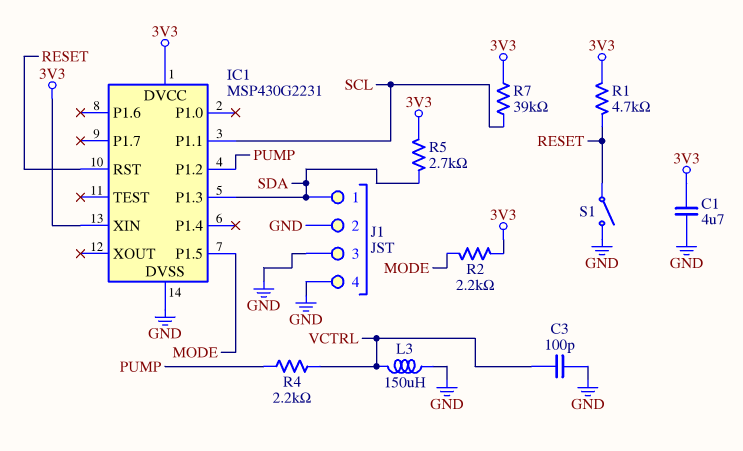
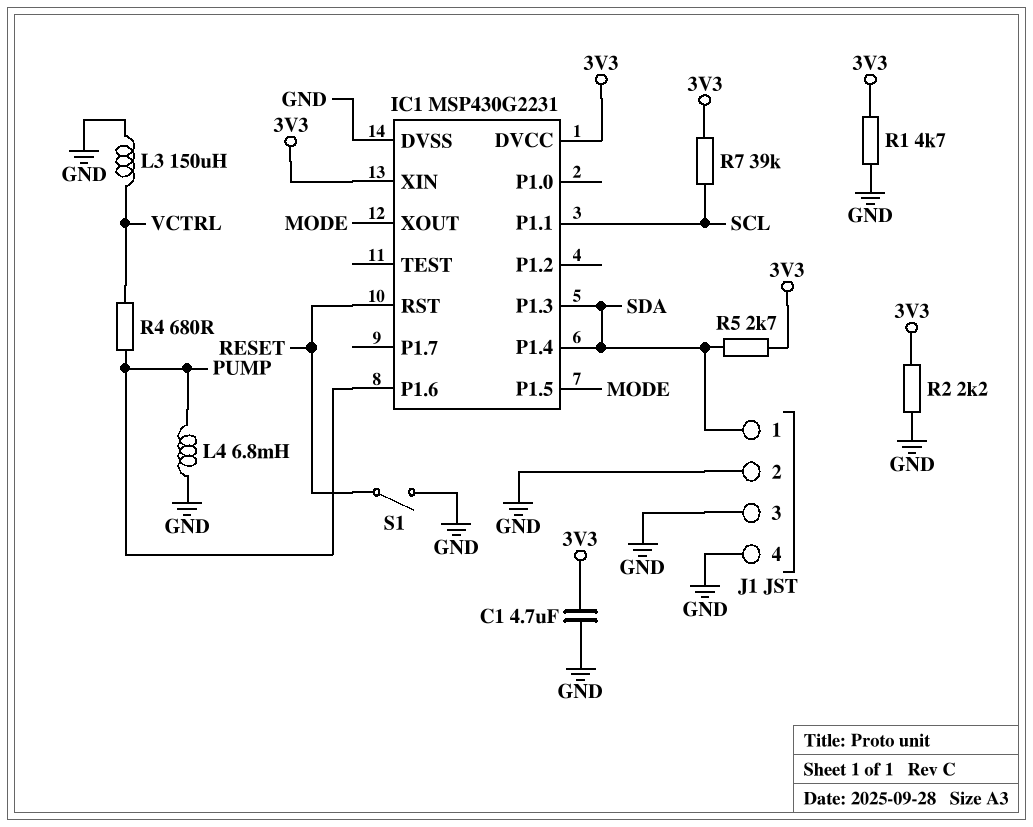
C3: 100pF (GND, VCTRL) -> none
IC1 pin P1.2: PUMP -> none
IC1 pin P1.4: none -> SDA
IC1 pin P1.6: none -> PUMP
IC1 pin XOUT: none -> MODE
L4: none -> 6.8mH (GND, PUMP)
R1: 4.7k (3V3, RESET) -> 4.7k (3V3, GND)
R2: 2.2k (3V3, MODE) -> 2.2k (3V3, GND)
R4: 2.2k (PUMP, VCTRL) -> 680 (PUMP, VCTRL)

